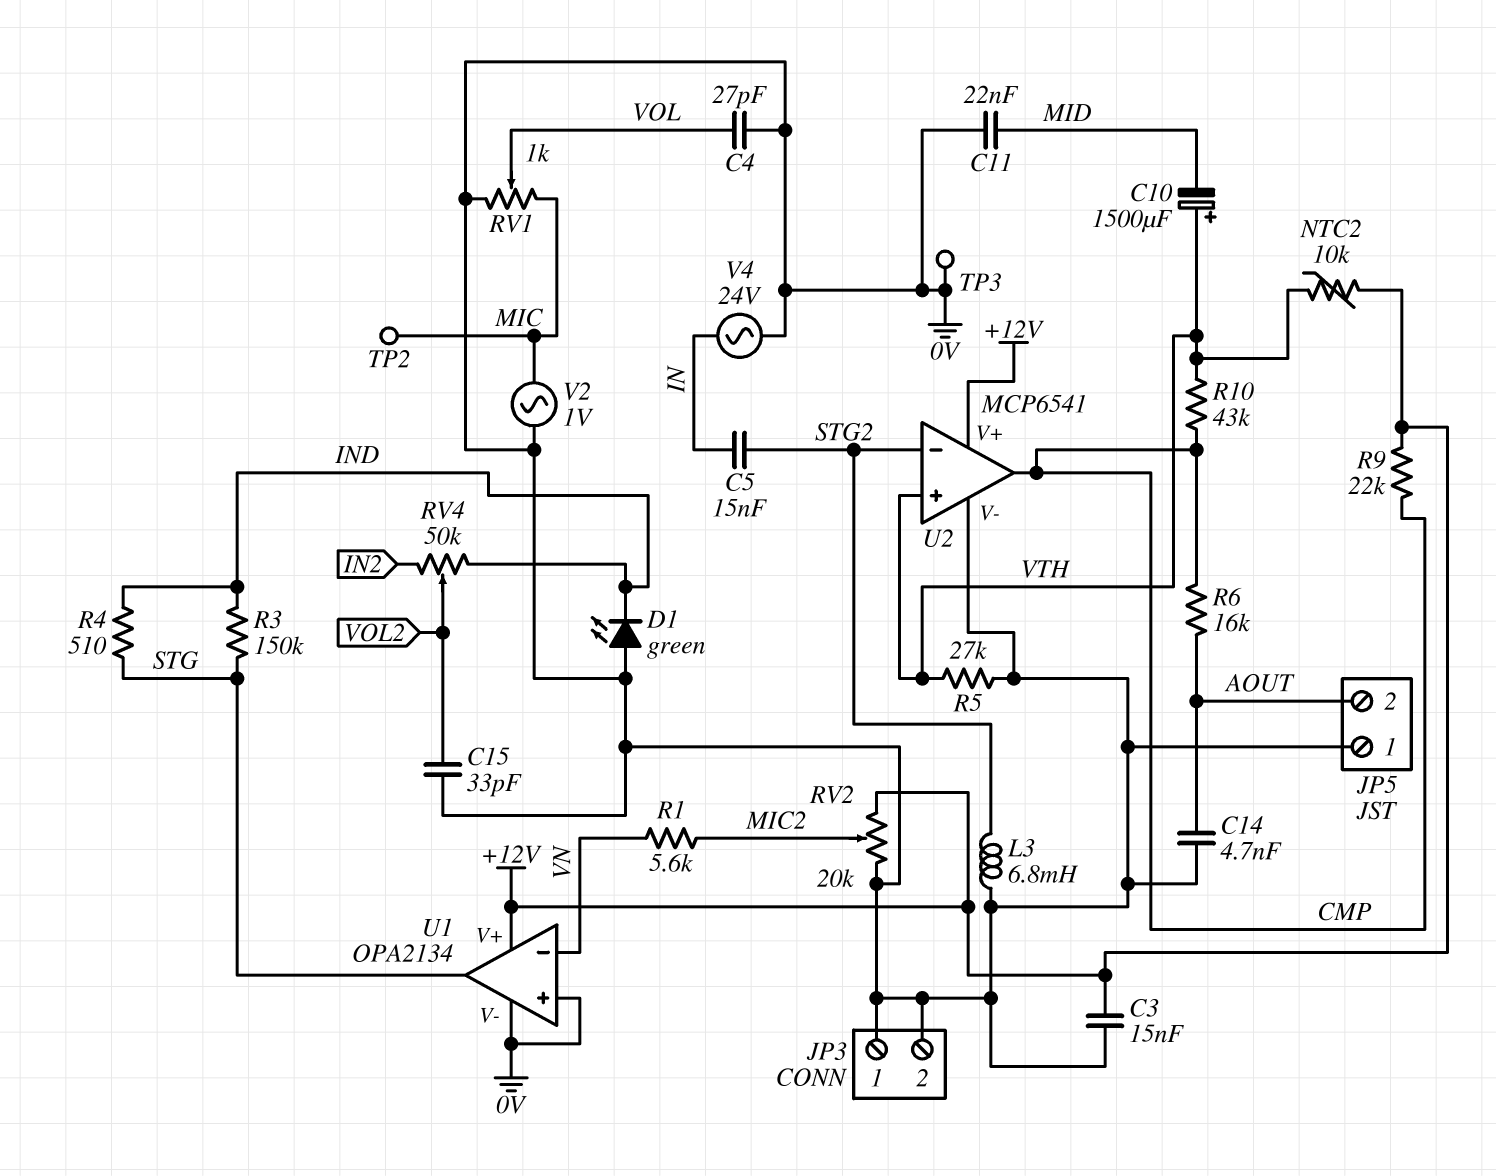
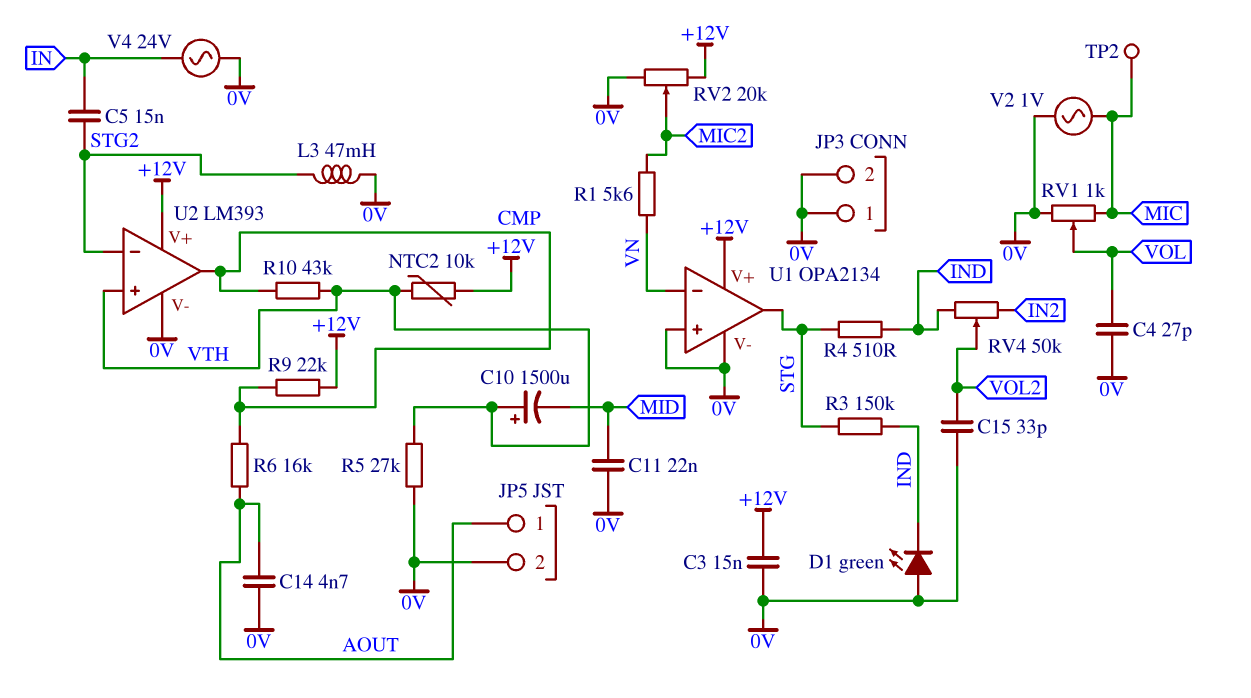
JP5 pin 1: 0V -> AOUT
JP5 pin 2: AOUT -> 0V
L3: 6.8mH (0V, STG2) -> 47mH (0V, STG2)
TP3: test point (0V) -> none
U2: MCP6541 -> LM393

